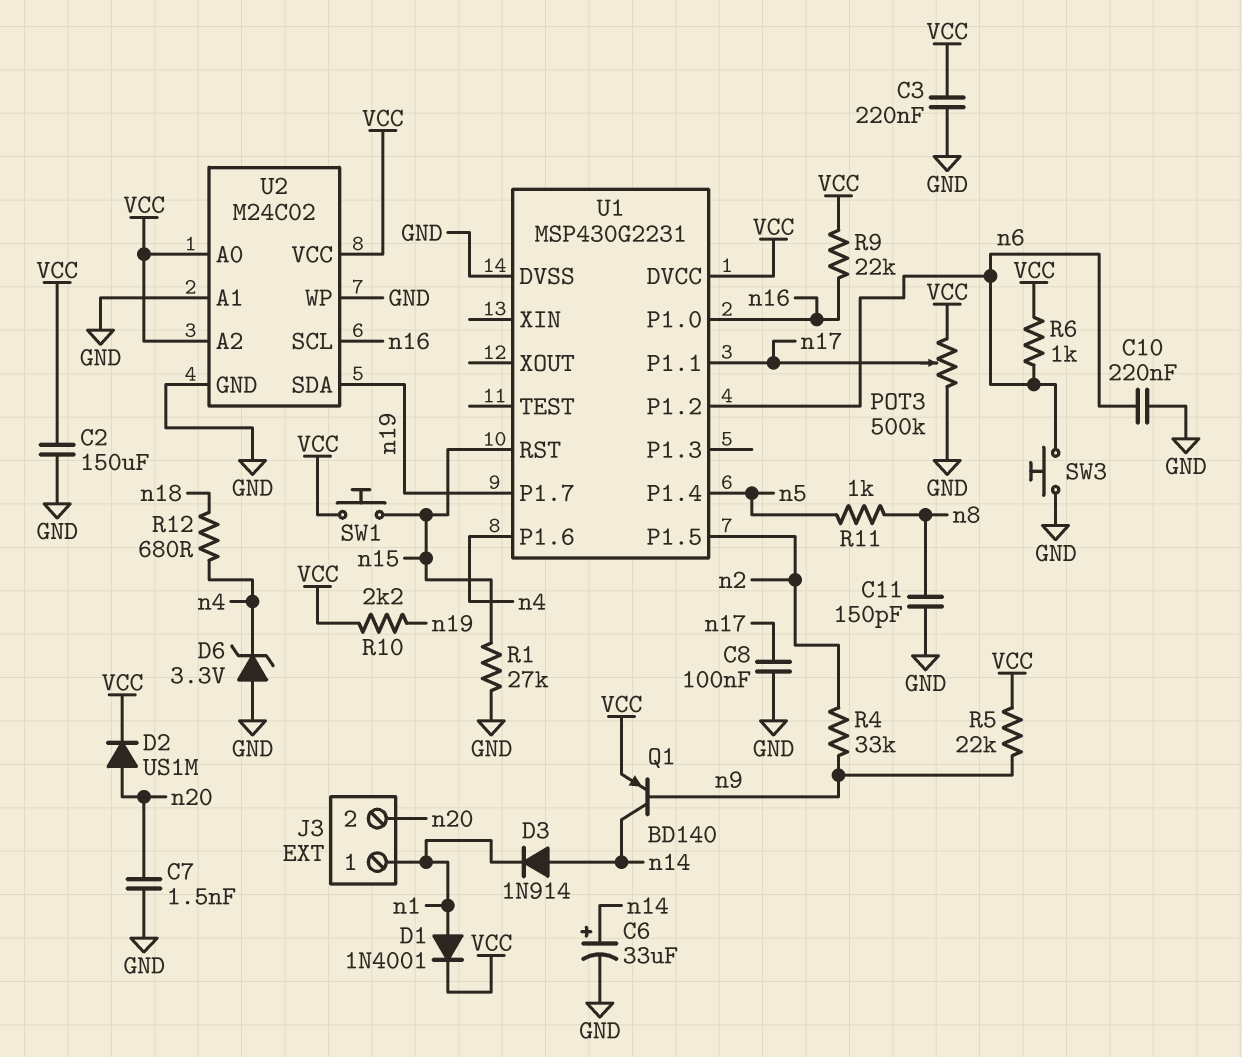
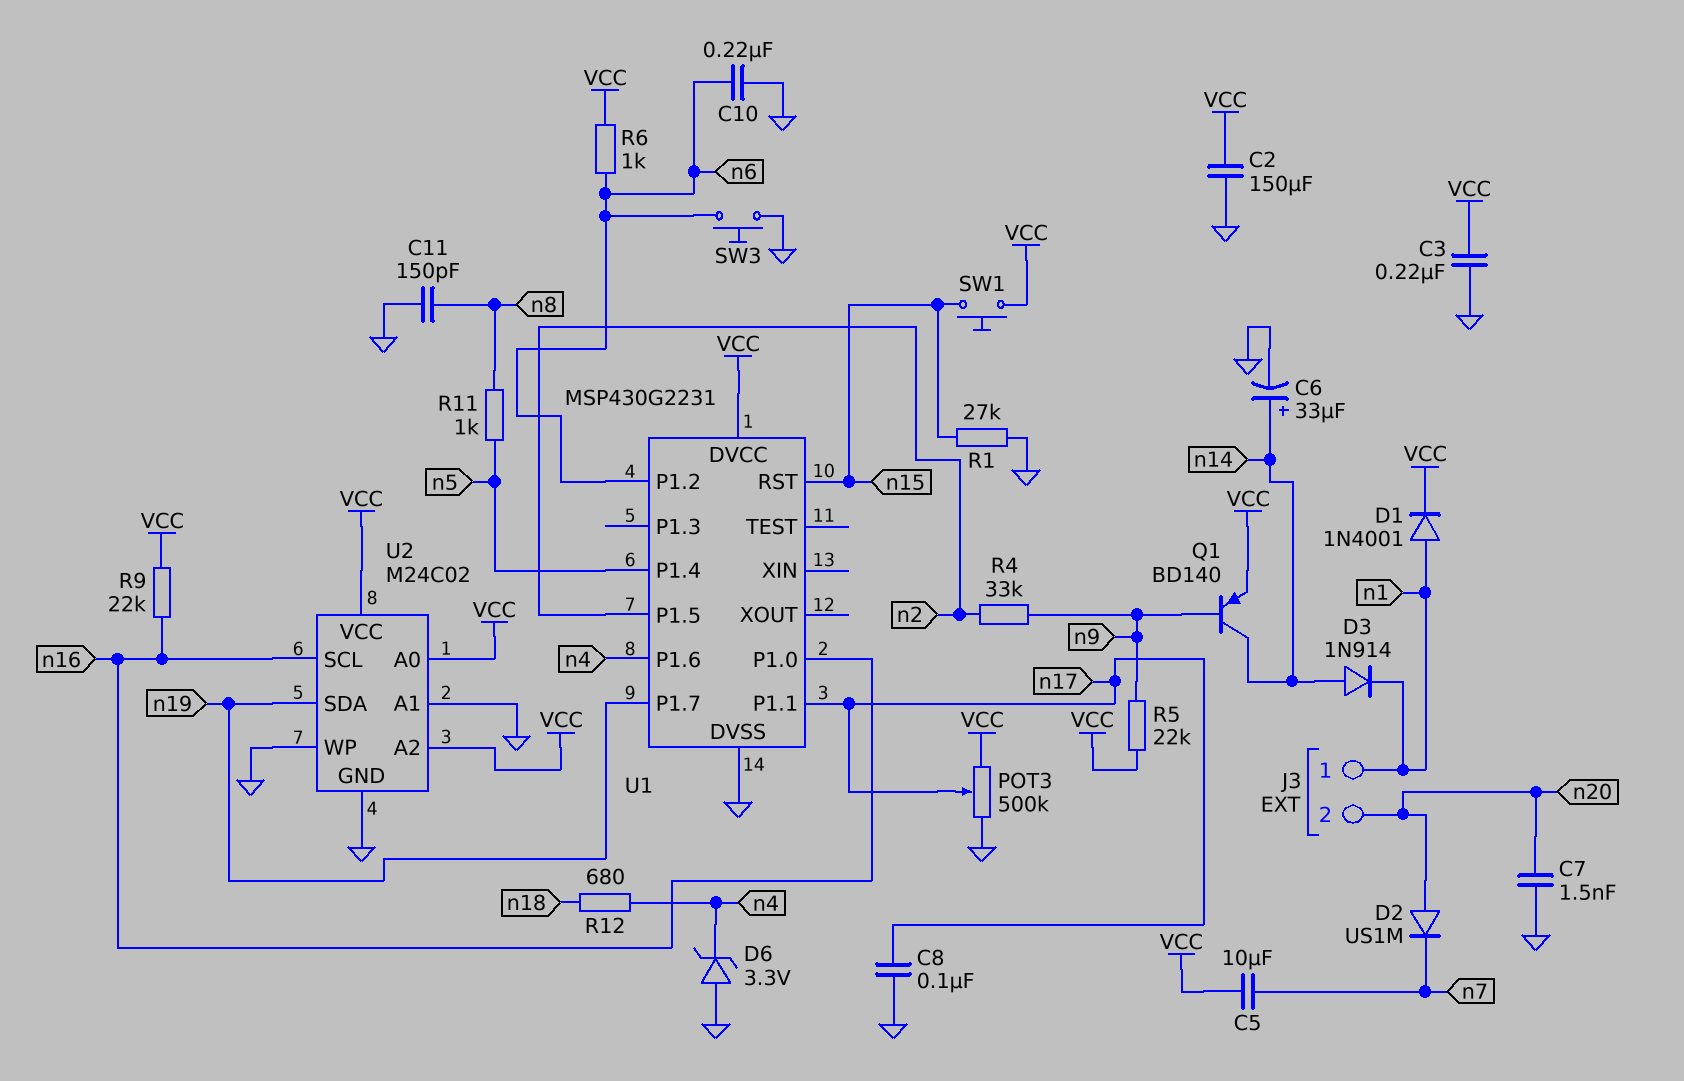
C5: none -> 10uF (VCC, n7)
D2: diode US1M (A n20, K VCC) -> diode US1M (A n20, K n7)
R10: 2.2k (VCC, n19) -> none

